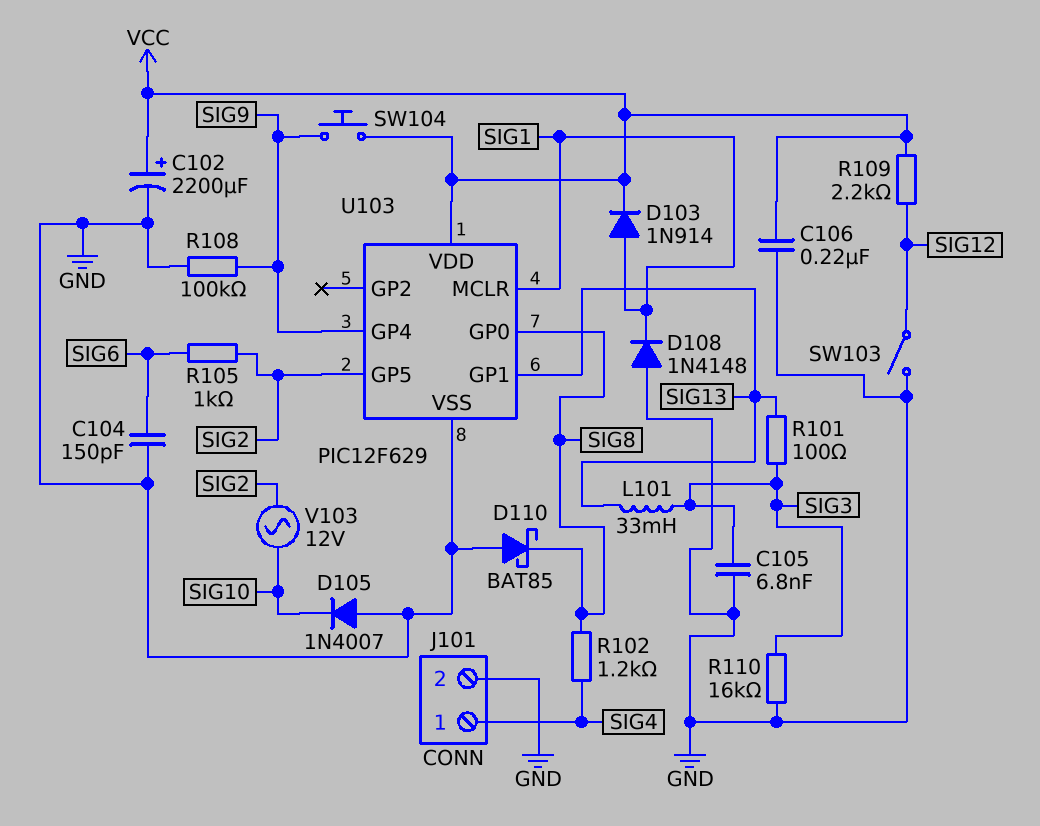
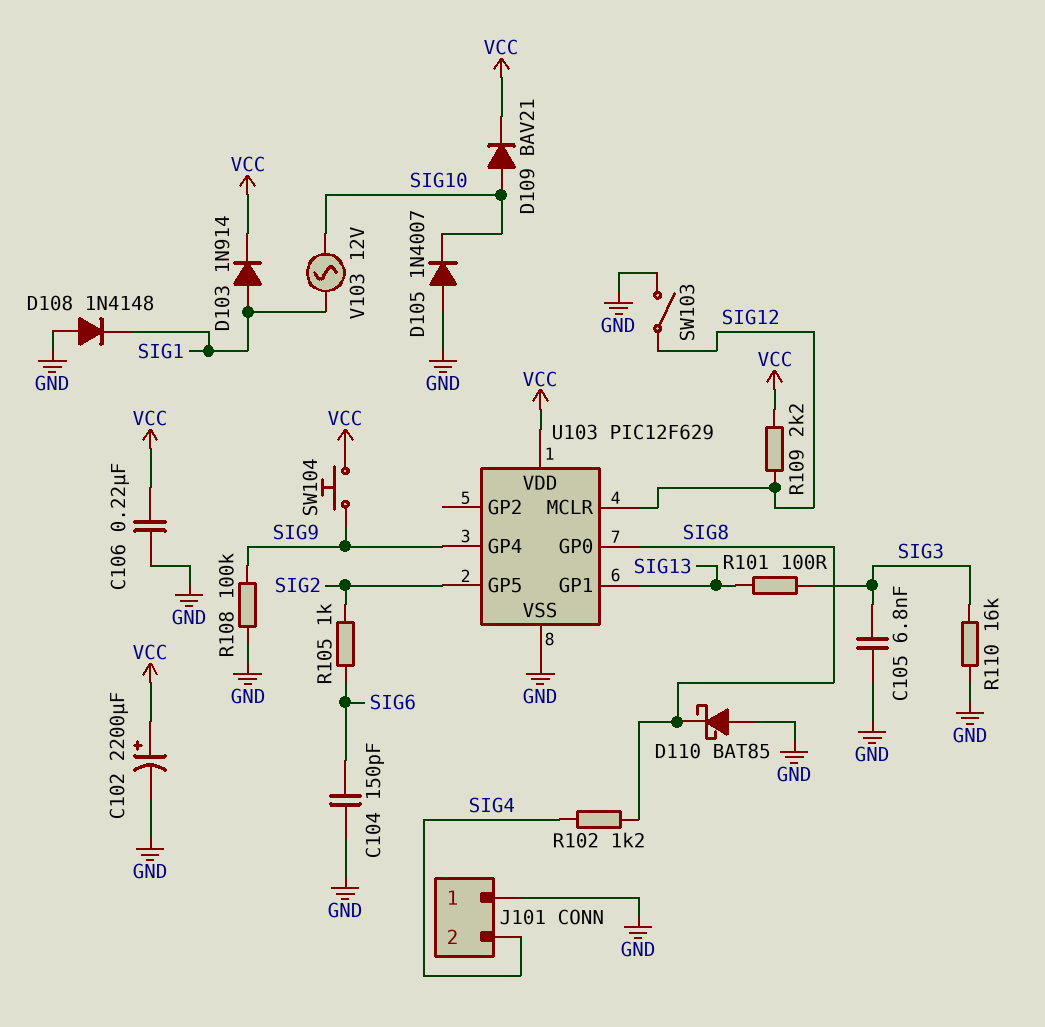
D109: none -> diode BAV21 (A SIG10, K VCC)
J101 pin 1: SIG4 -> GND
J101 pin 2: GND -> SIG4
L101: 33mH (SIG3, SIG13) -> none
U103 pin MCLR: SIG1 -> SIG12
V103: AC 12V (SIG2, SIG10) -> AC 12V (SIG1, SIG10)

